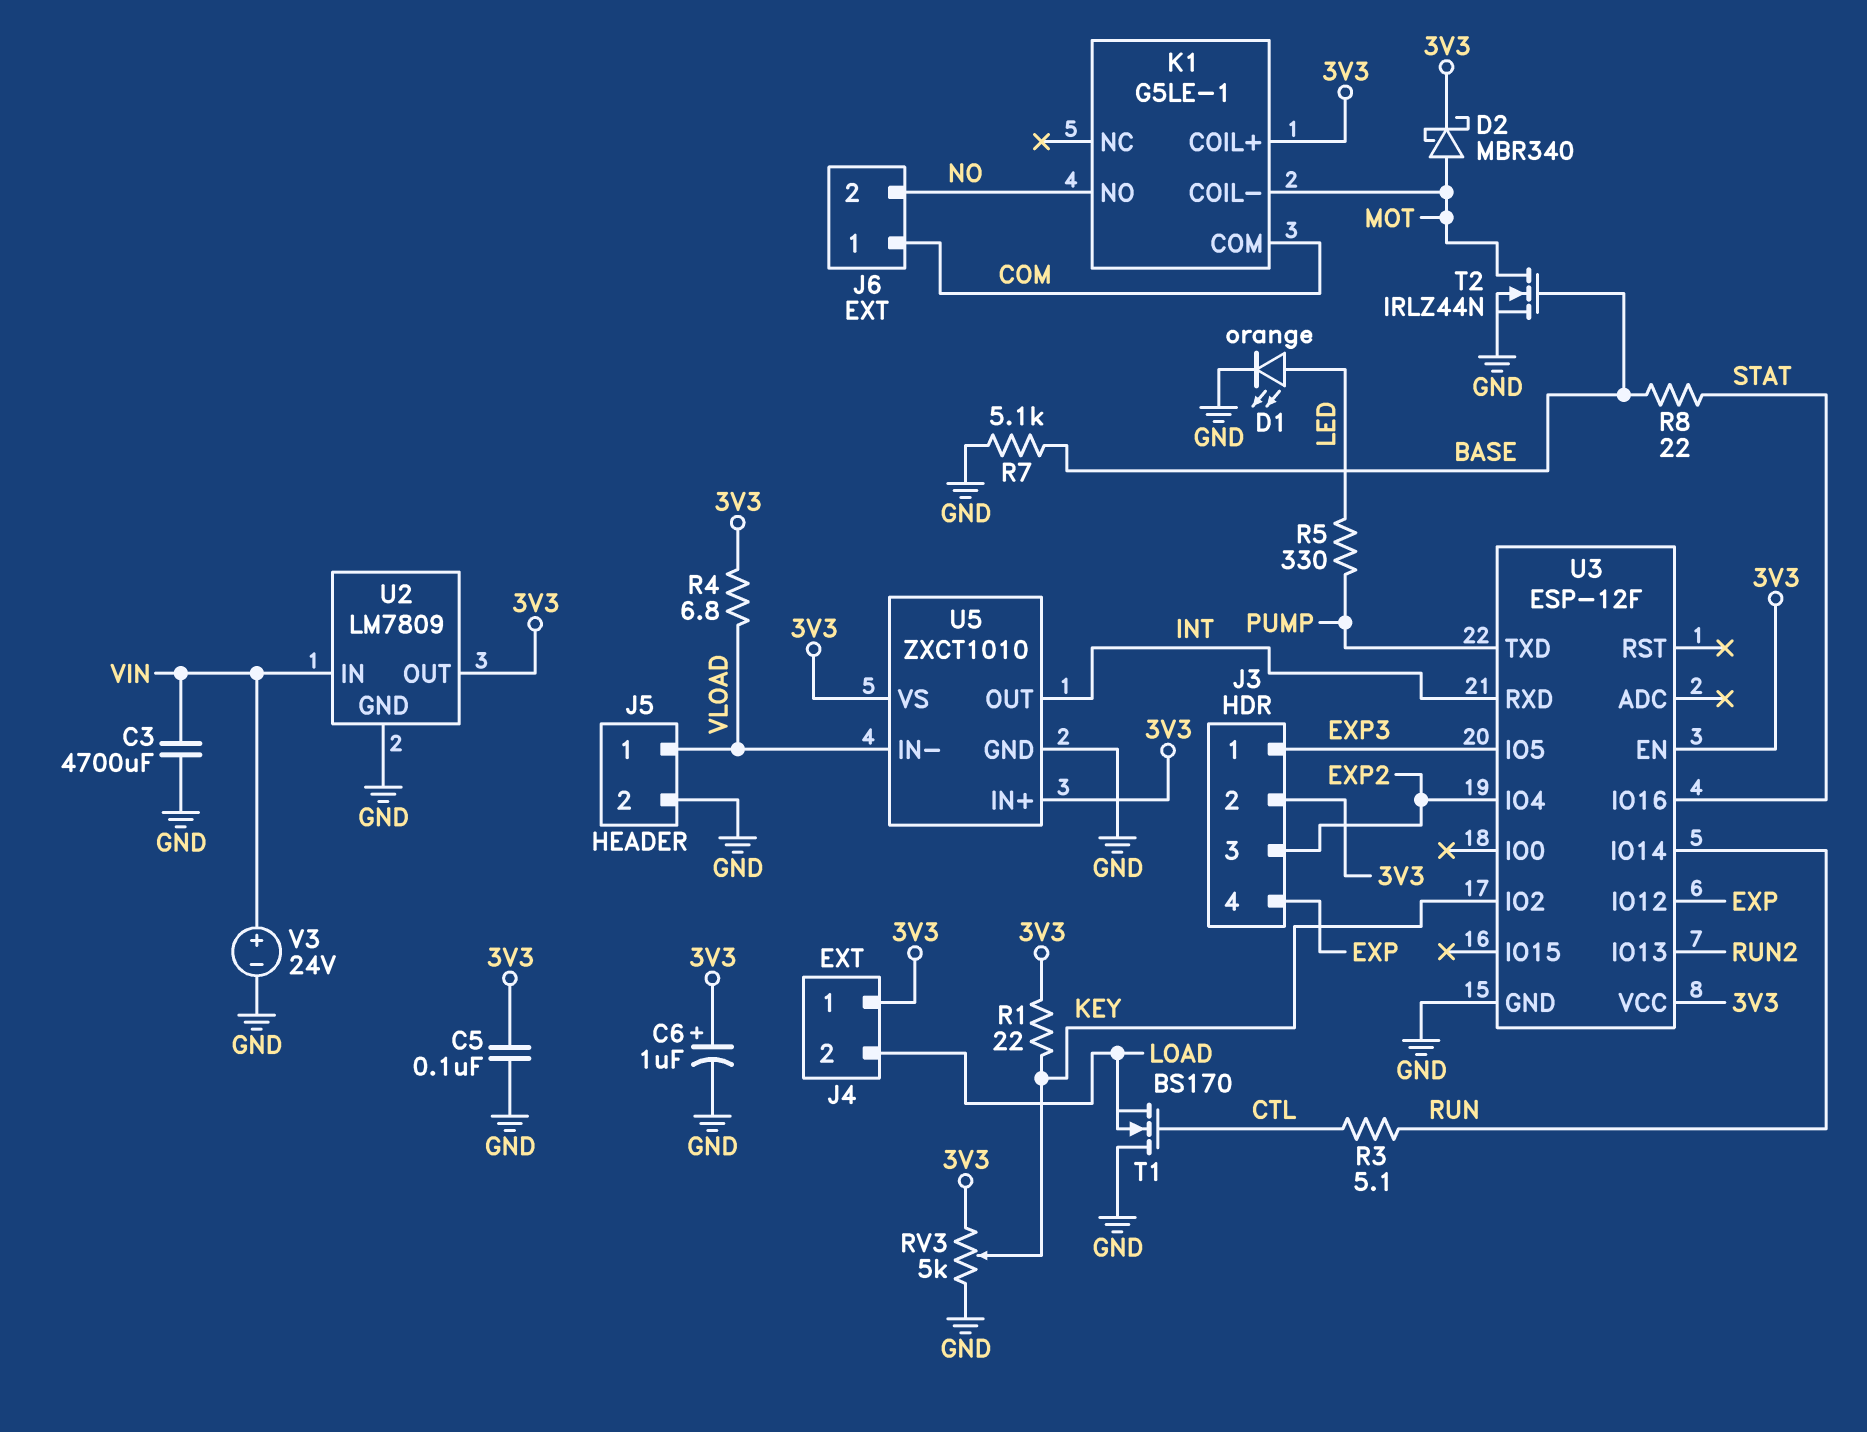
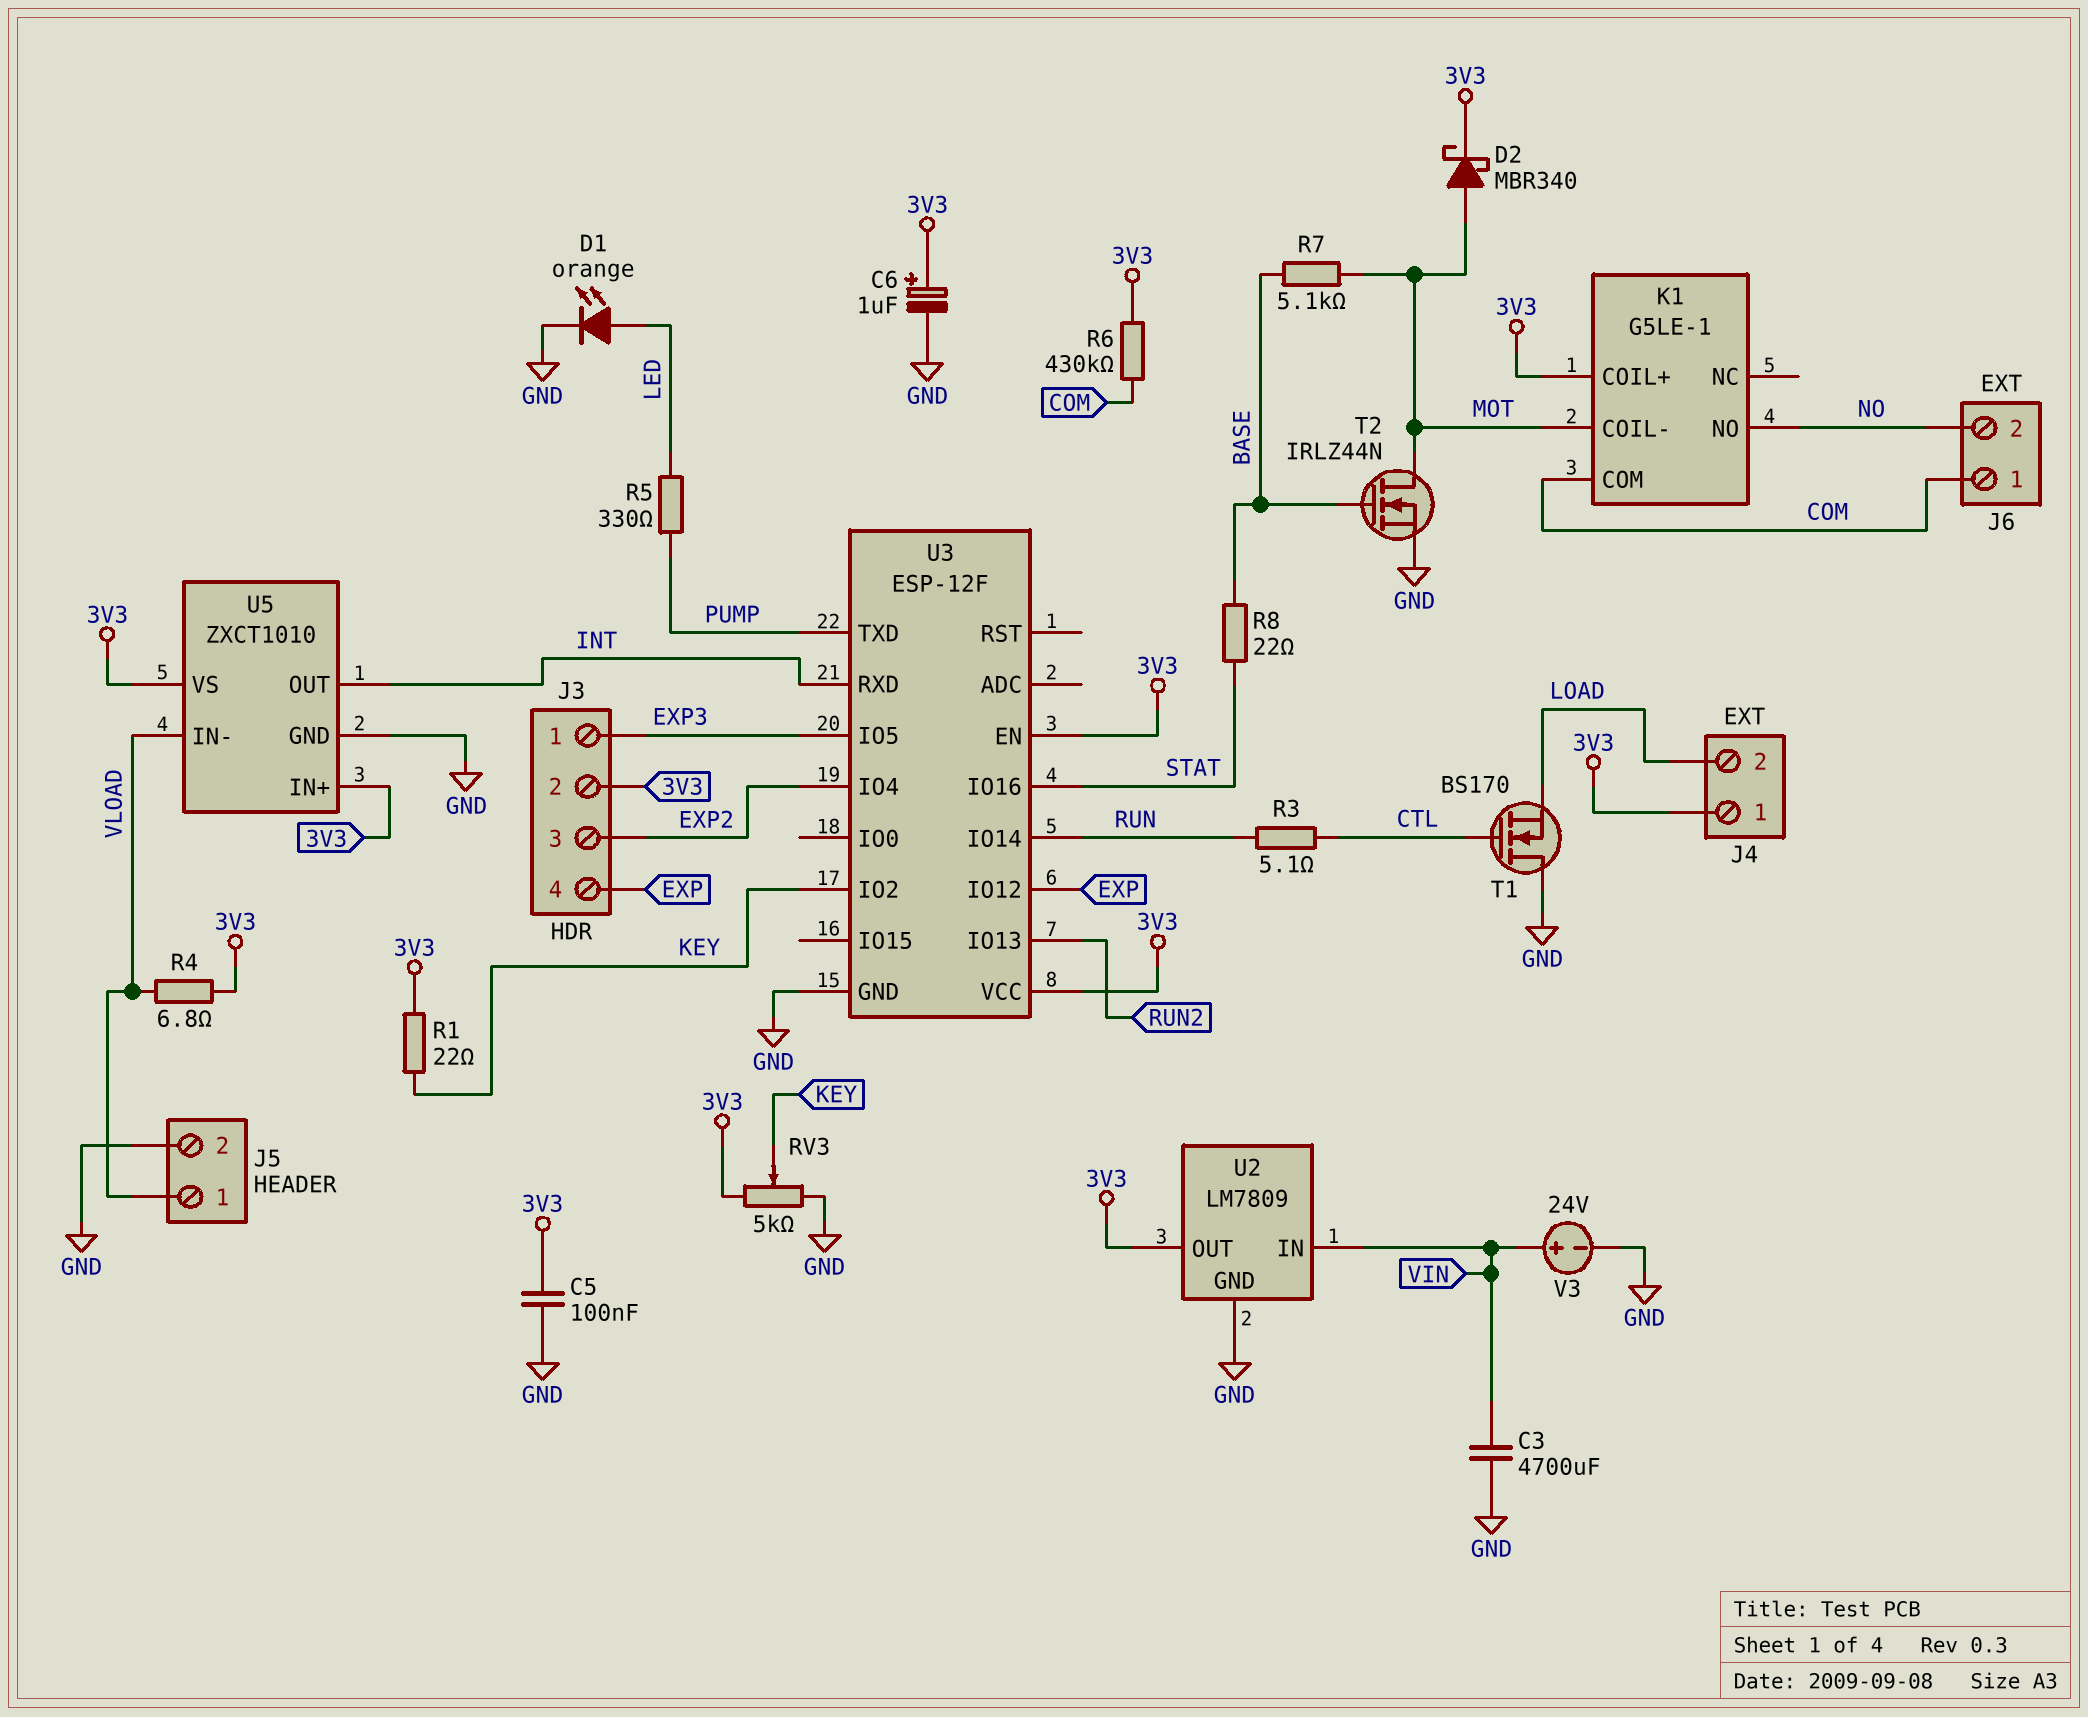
R6: none -> 430k (3V3, COM)
R7: 5.1k (BASE, GND) -> 5.1k (BASE, MOT)

